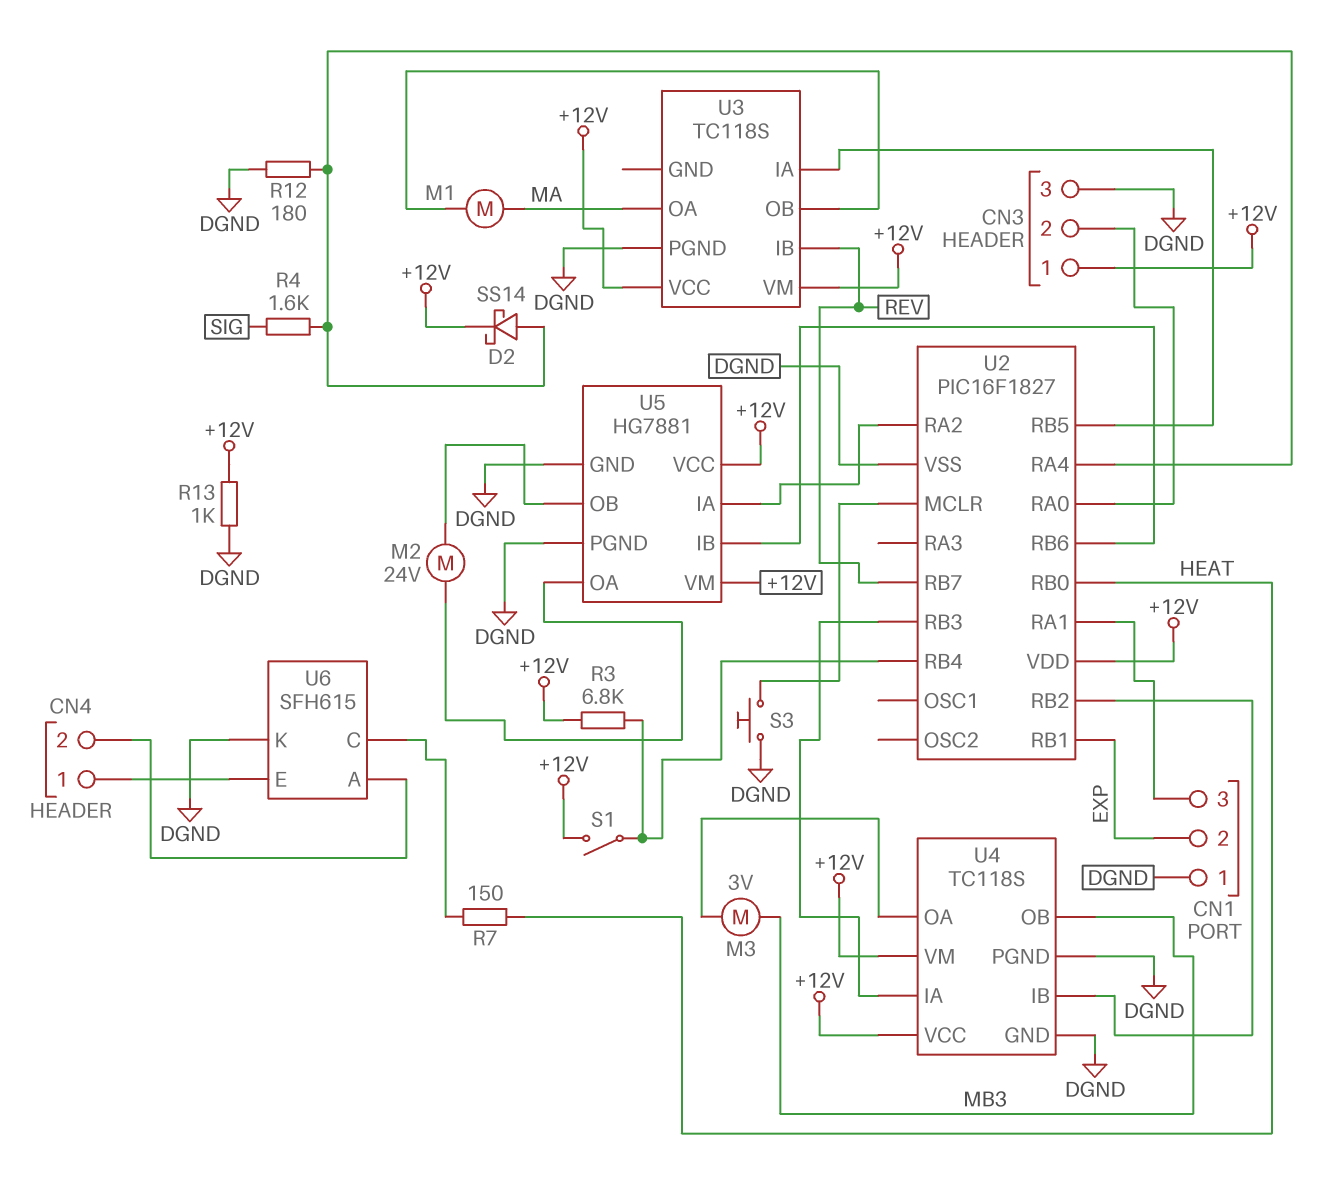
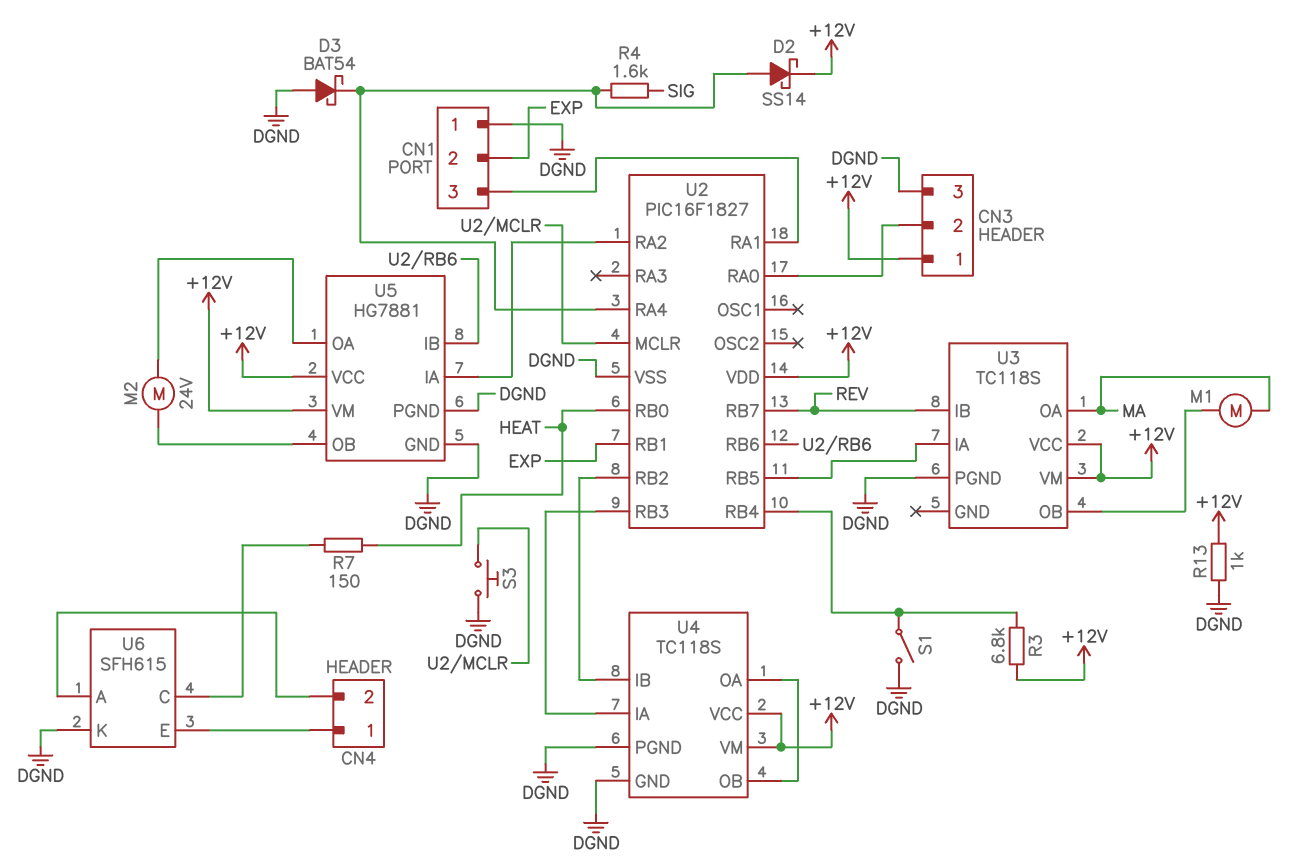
D3: none -> schottky BAT54 (A DGND, K U2/RA4)
M3: motor 3V (MB3, U4/OA) -> none
R12: 180 (DGND, U2/RA4) -> none
S1: switch (+12V, U2/RB4) -> switch (DGND, U2/RB4)
U4 pin OB: MB3 -> U4/OA

